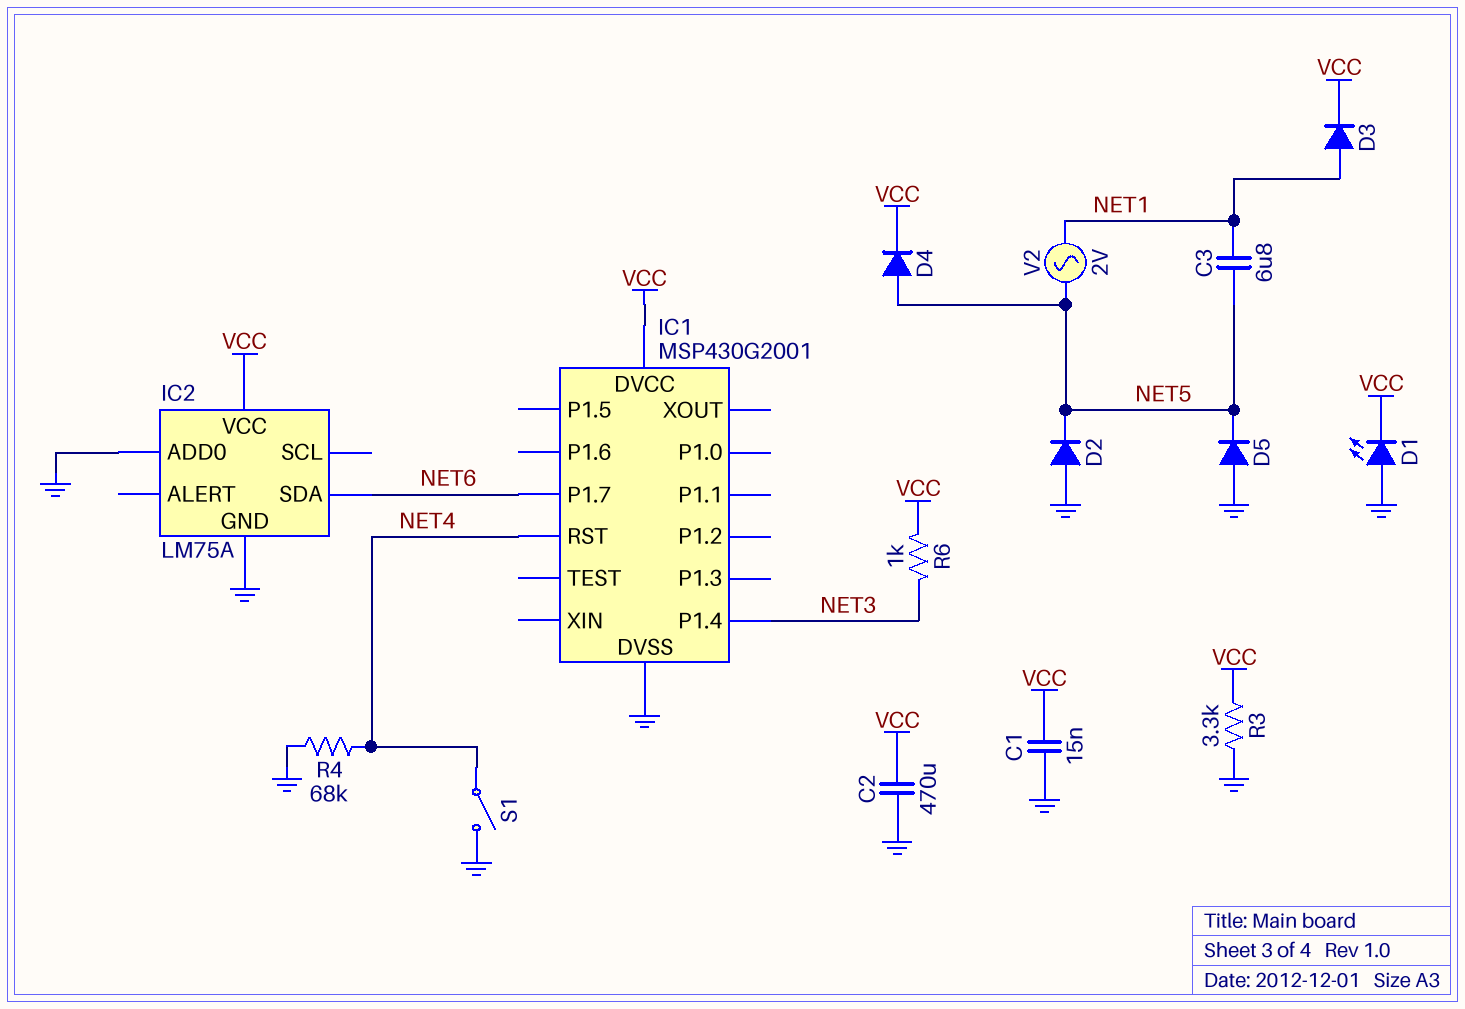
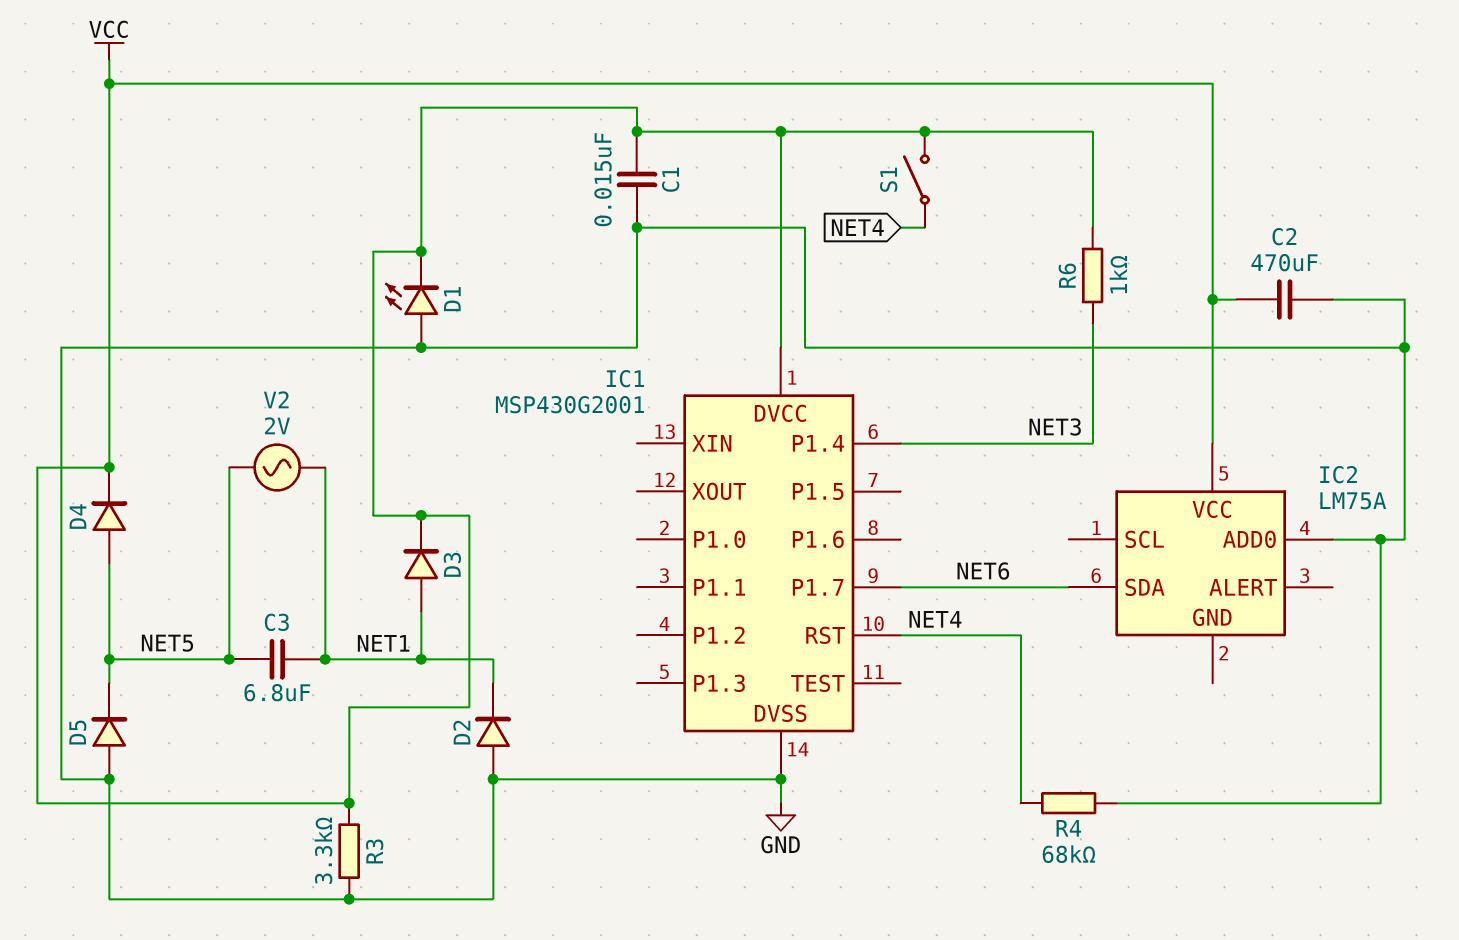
D2: diode (A GND, K NET5) -> diode (A GND, K NET1)
IC2 pin GND: GND -> none
S1: switch (GND, NET4) -> switch (NET4, VCC)

